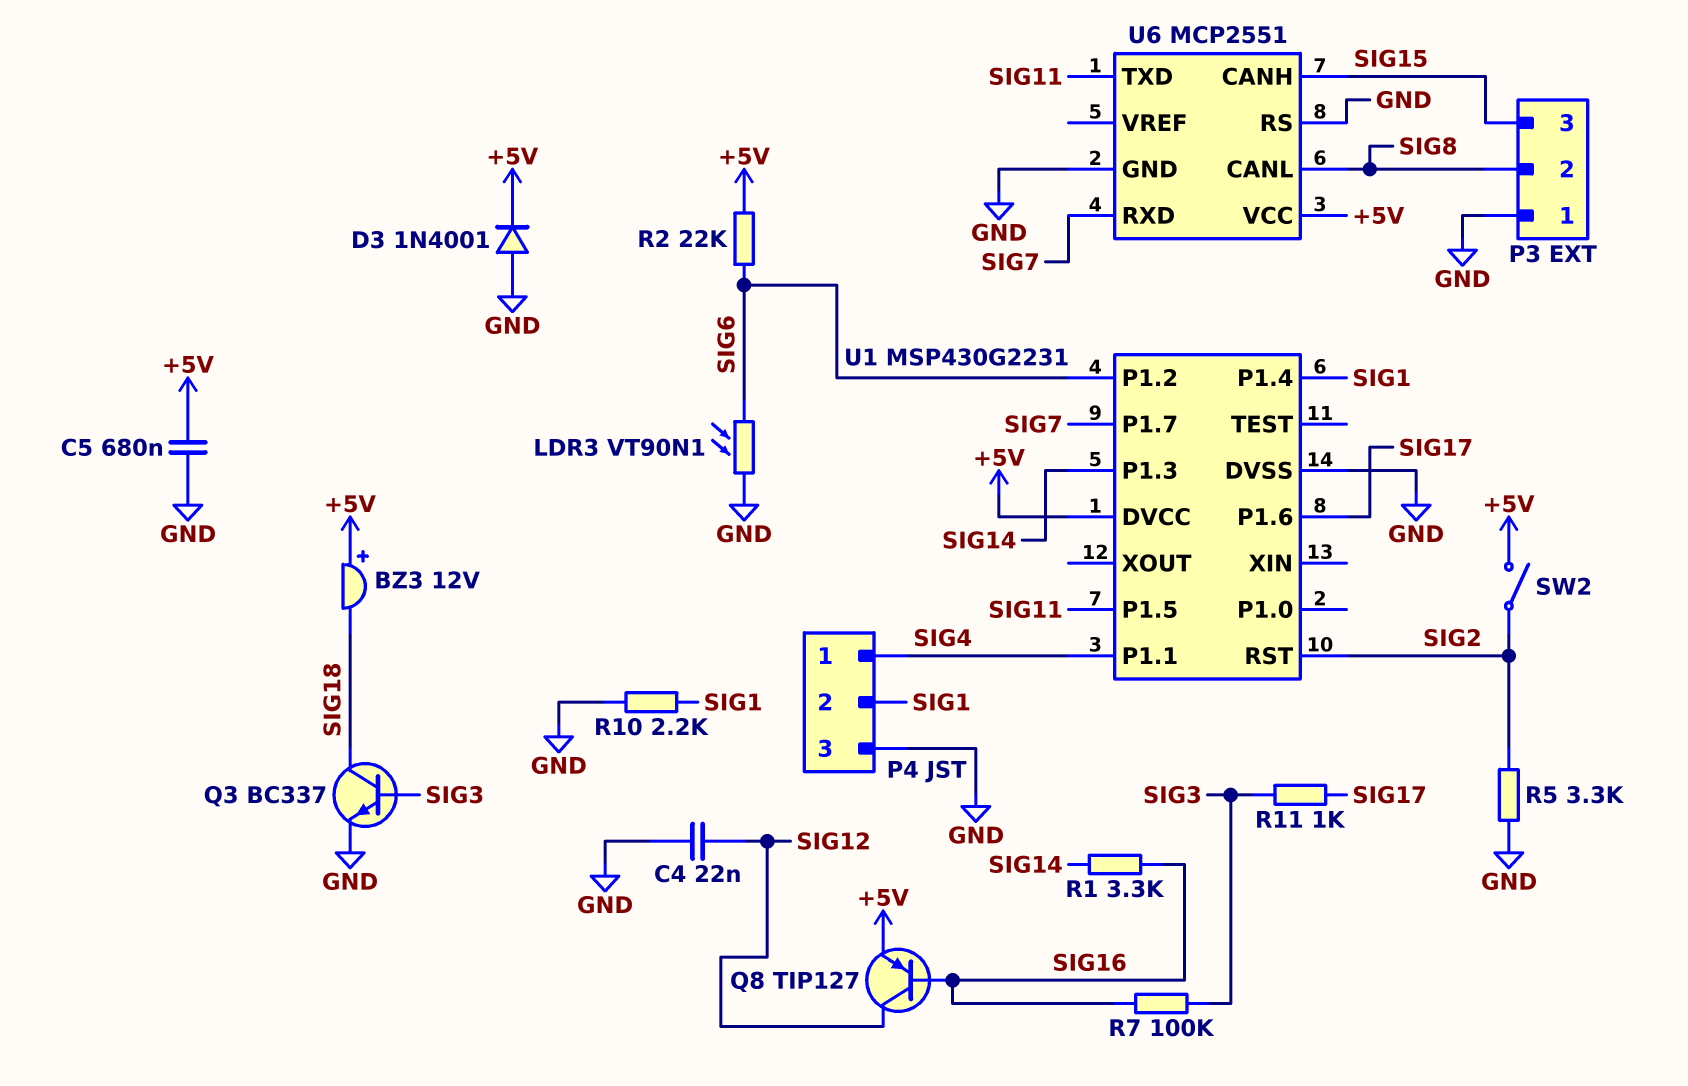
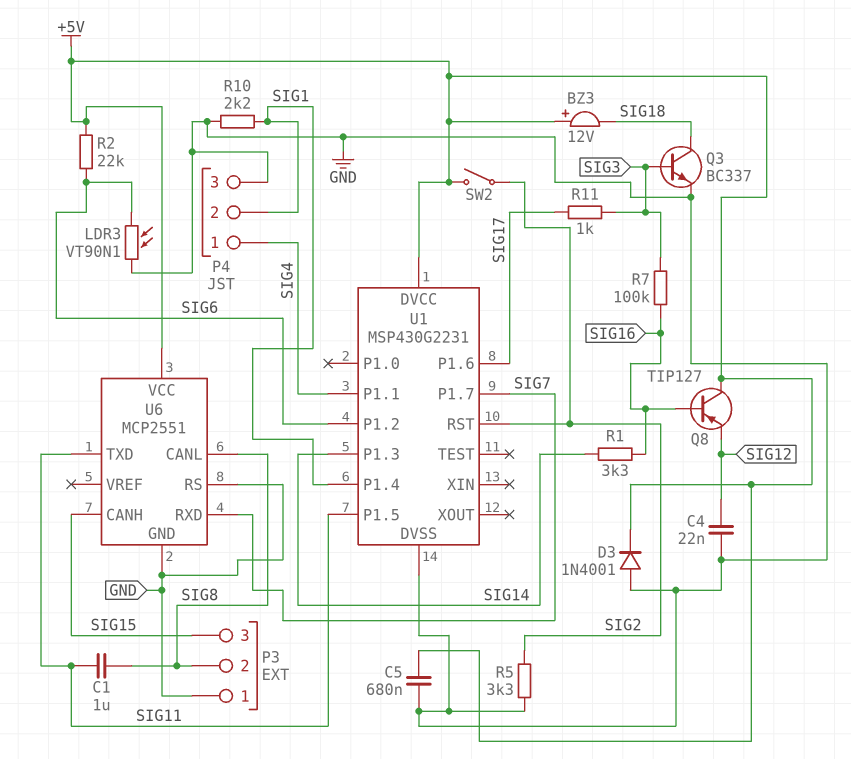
C1: none -> 1uF (SIG8, SIG11)
Q8: PNP TIP127 (B SIG16, C SIG12, E +5V) -> PNP TIP127 (B SIG16, C +5V, E SIG12)

